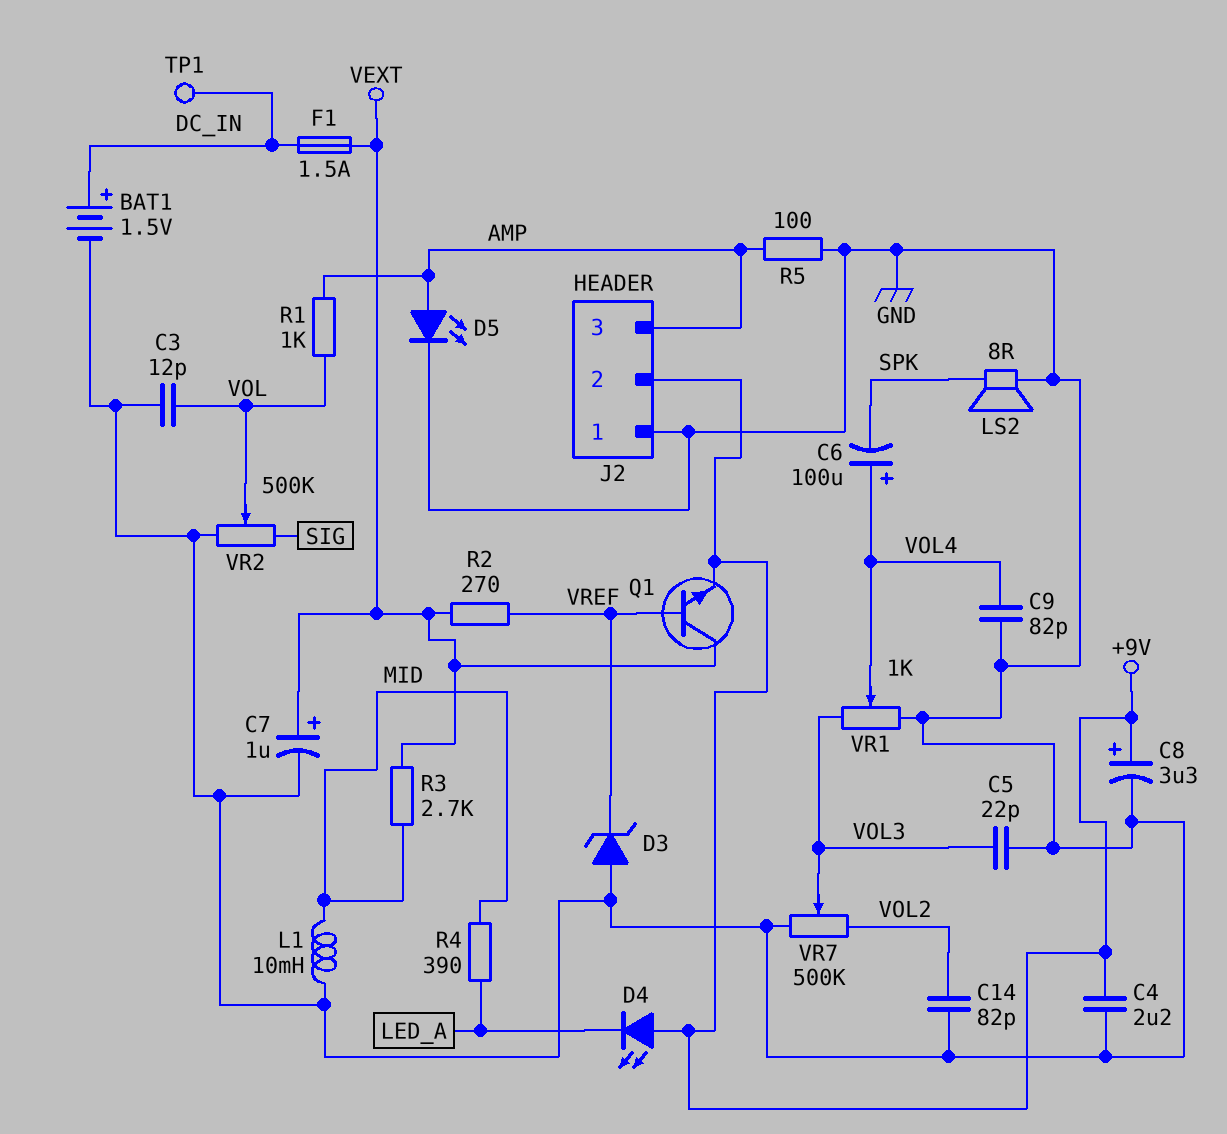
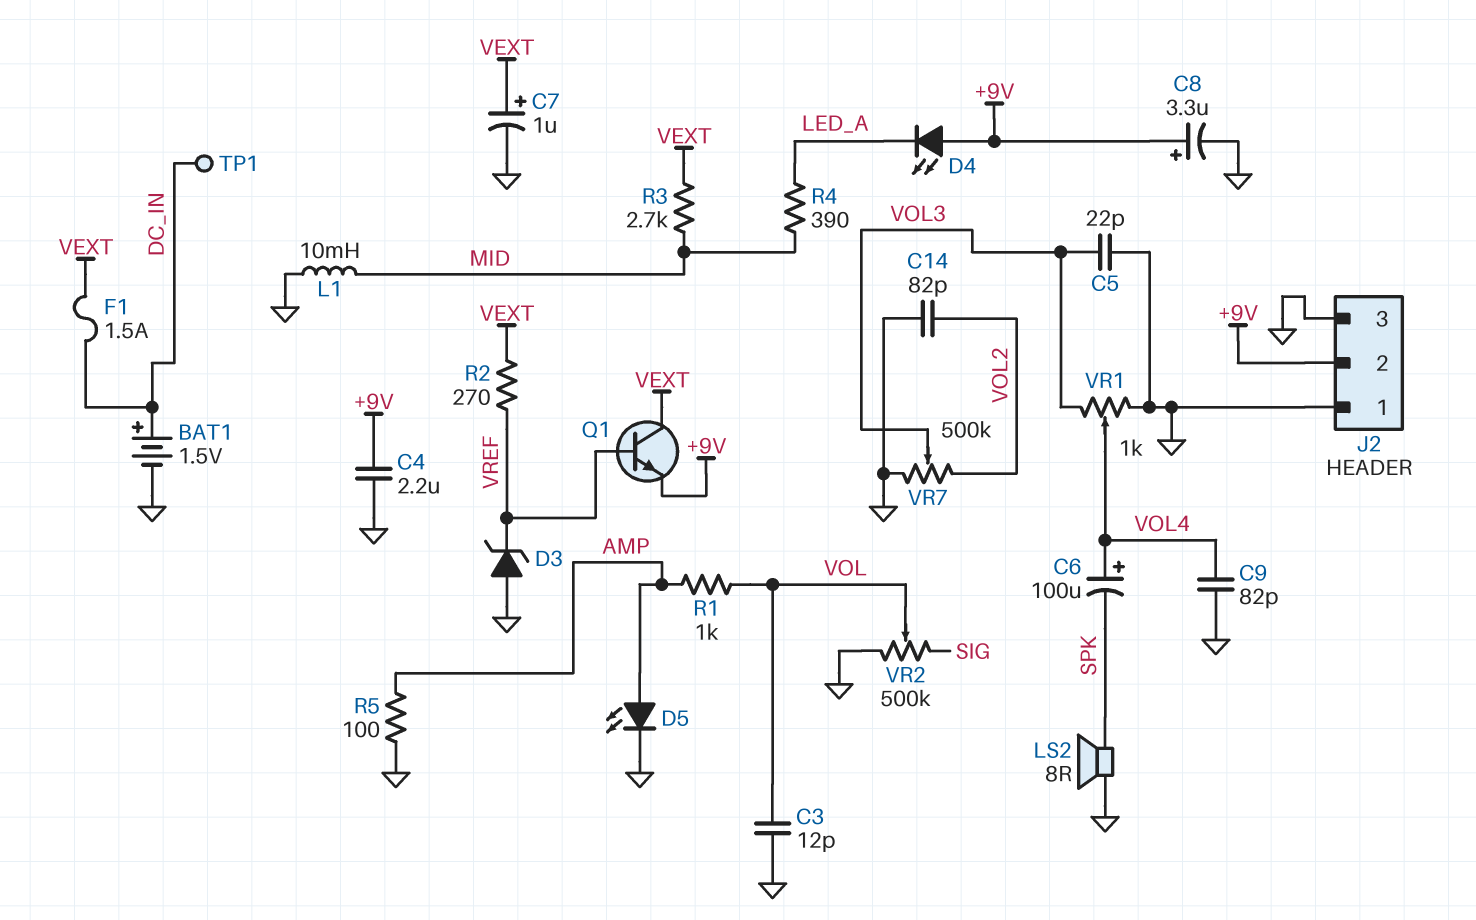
J2 pin 3: AMP -> GND

